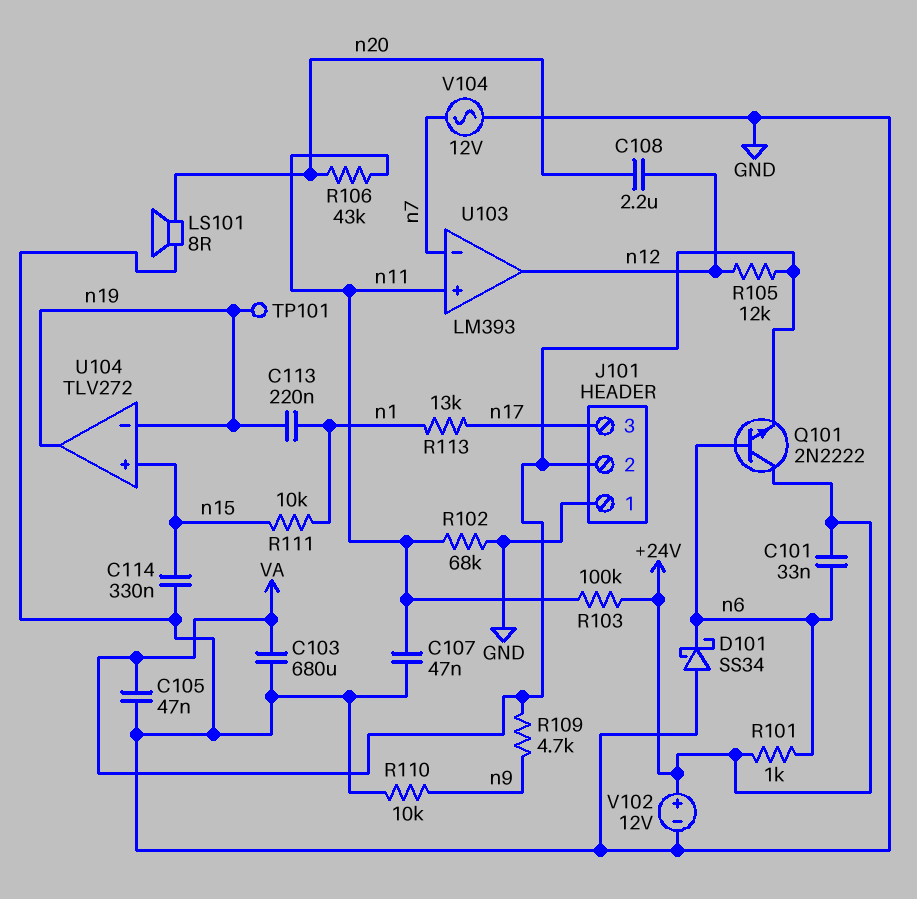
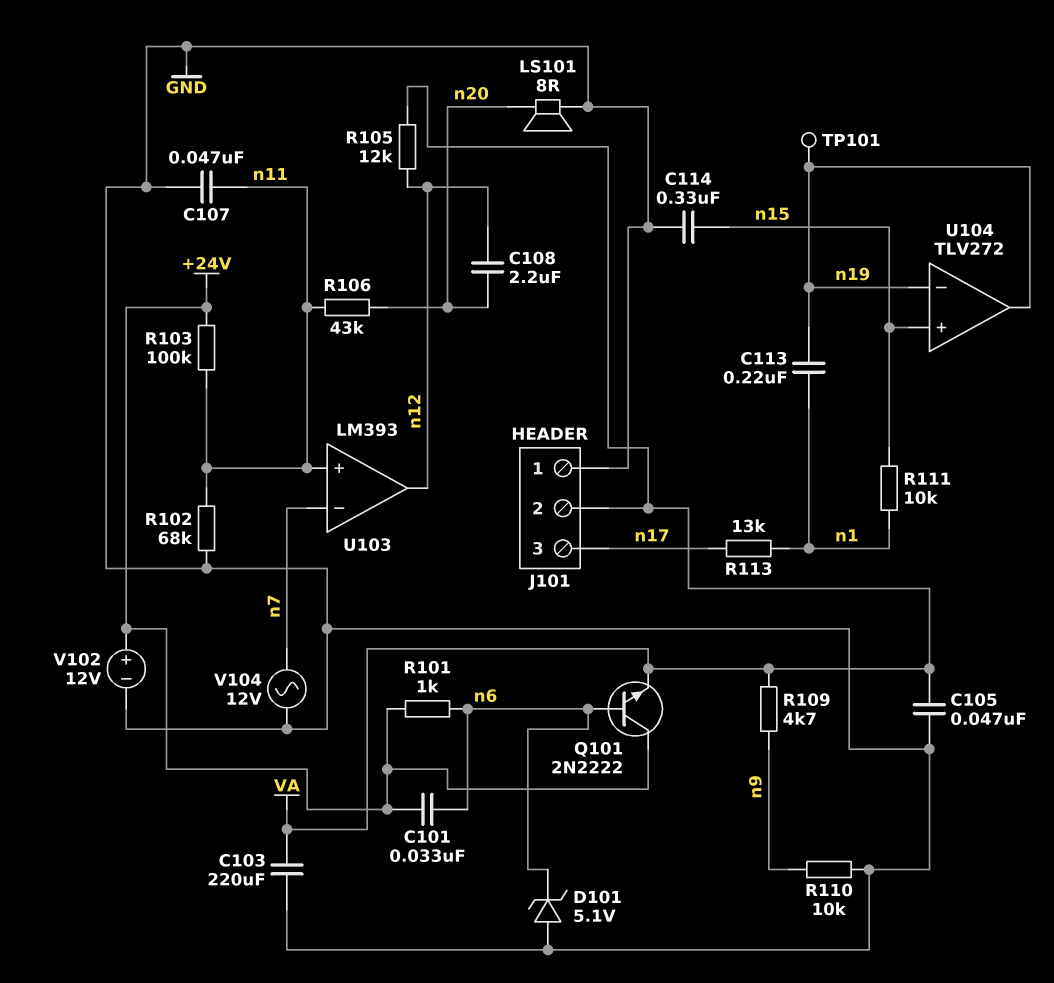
C103: 680uF (GND, VA) -> 220uF (GND, VA)
D101: schottky SS34 (A GND, K n6) -> zener 5.1V (A GND, K n6)

